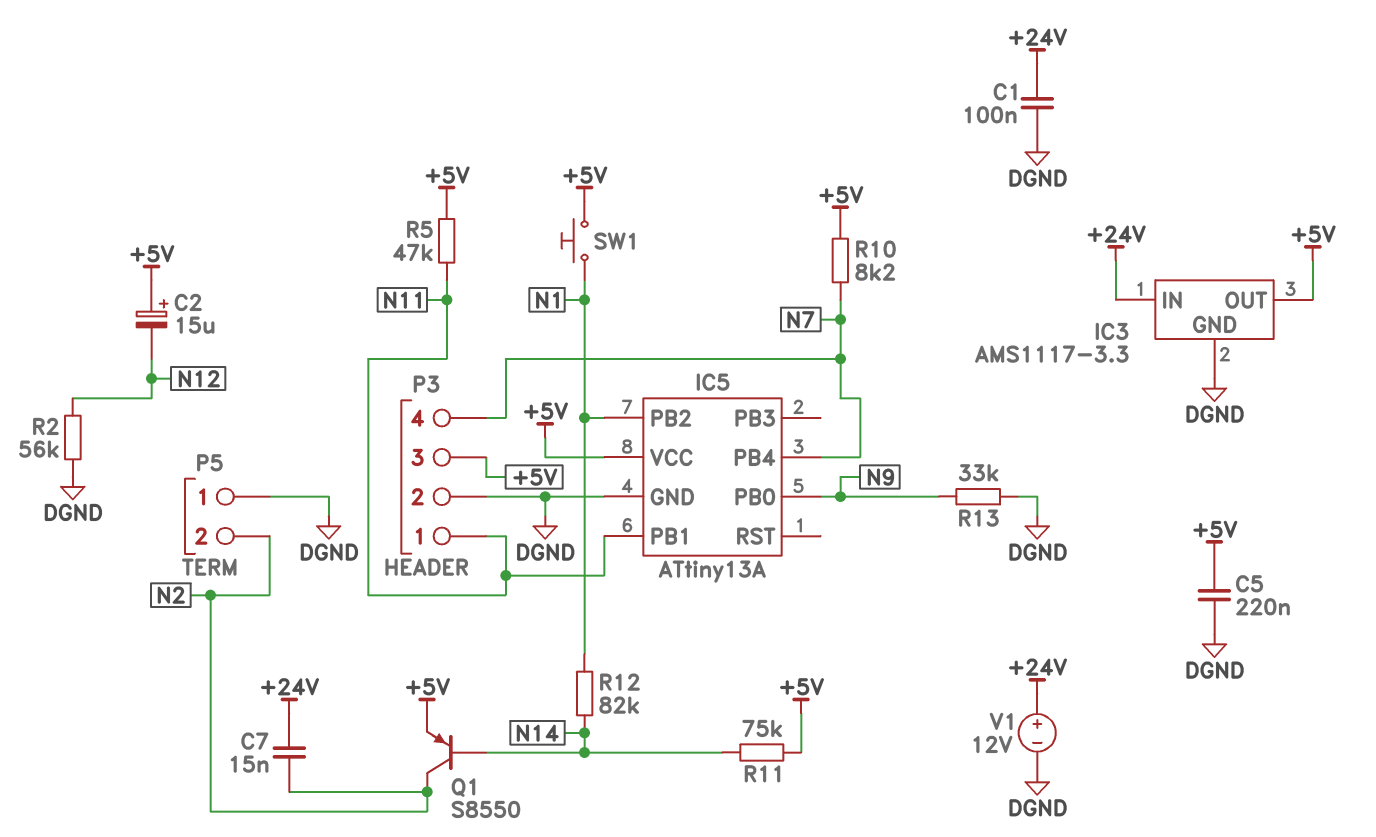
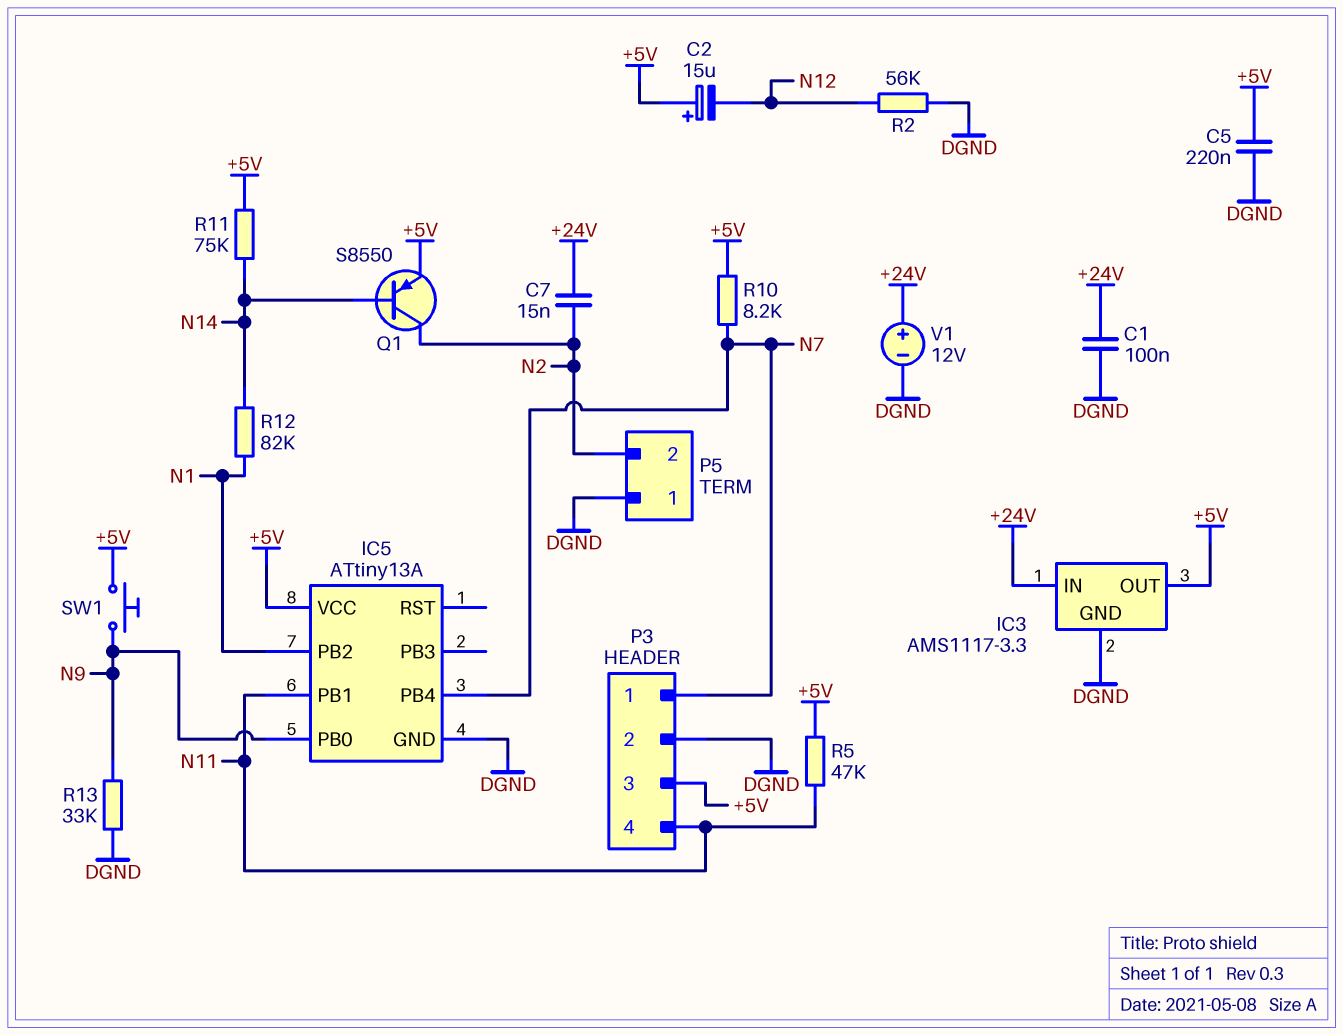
P3 pin 1: N11 -> N7
P3 pin 4: N7 -> N11
SW1: button (+5V, N1) -> button (+5V, N9)

